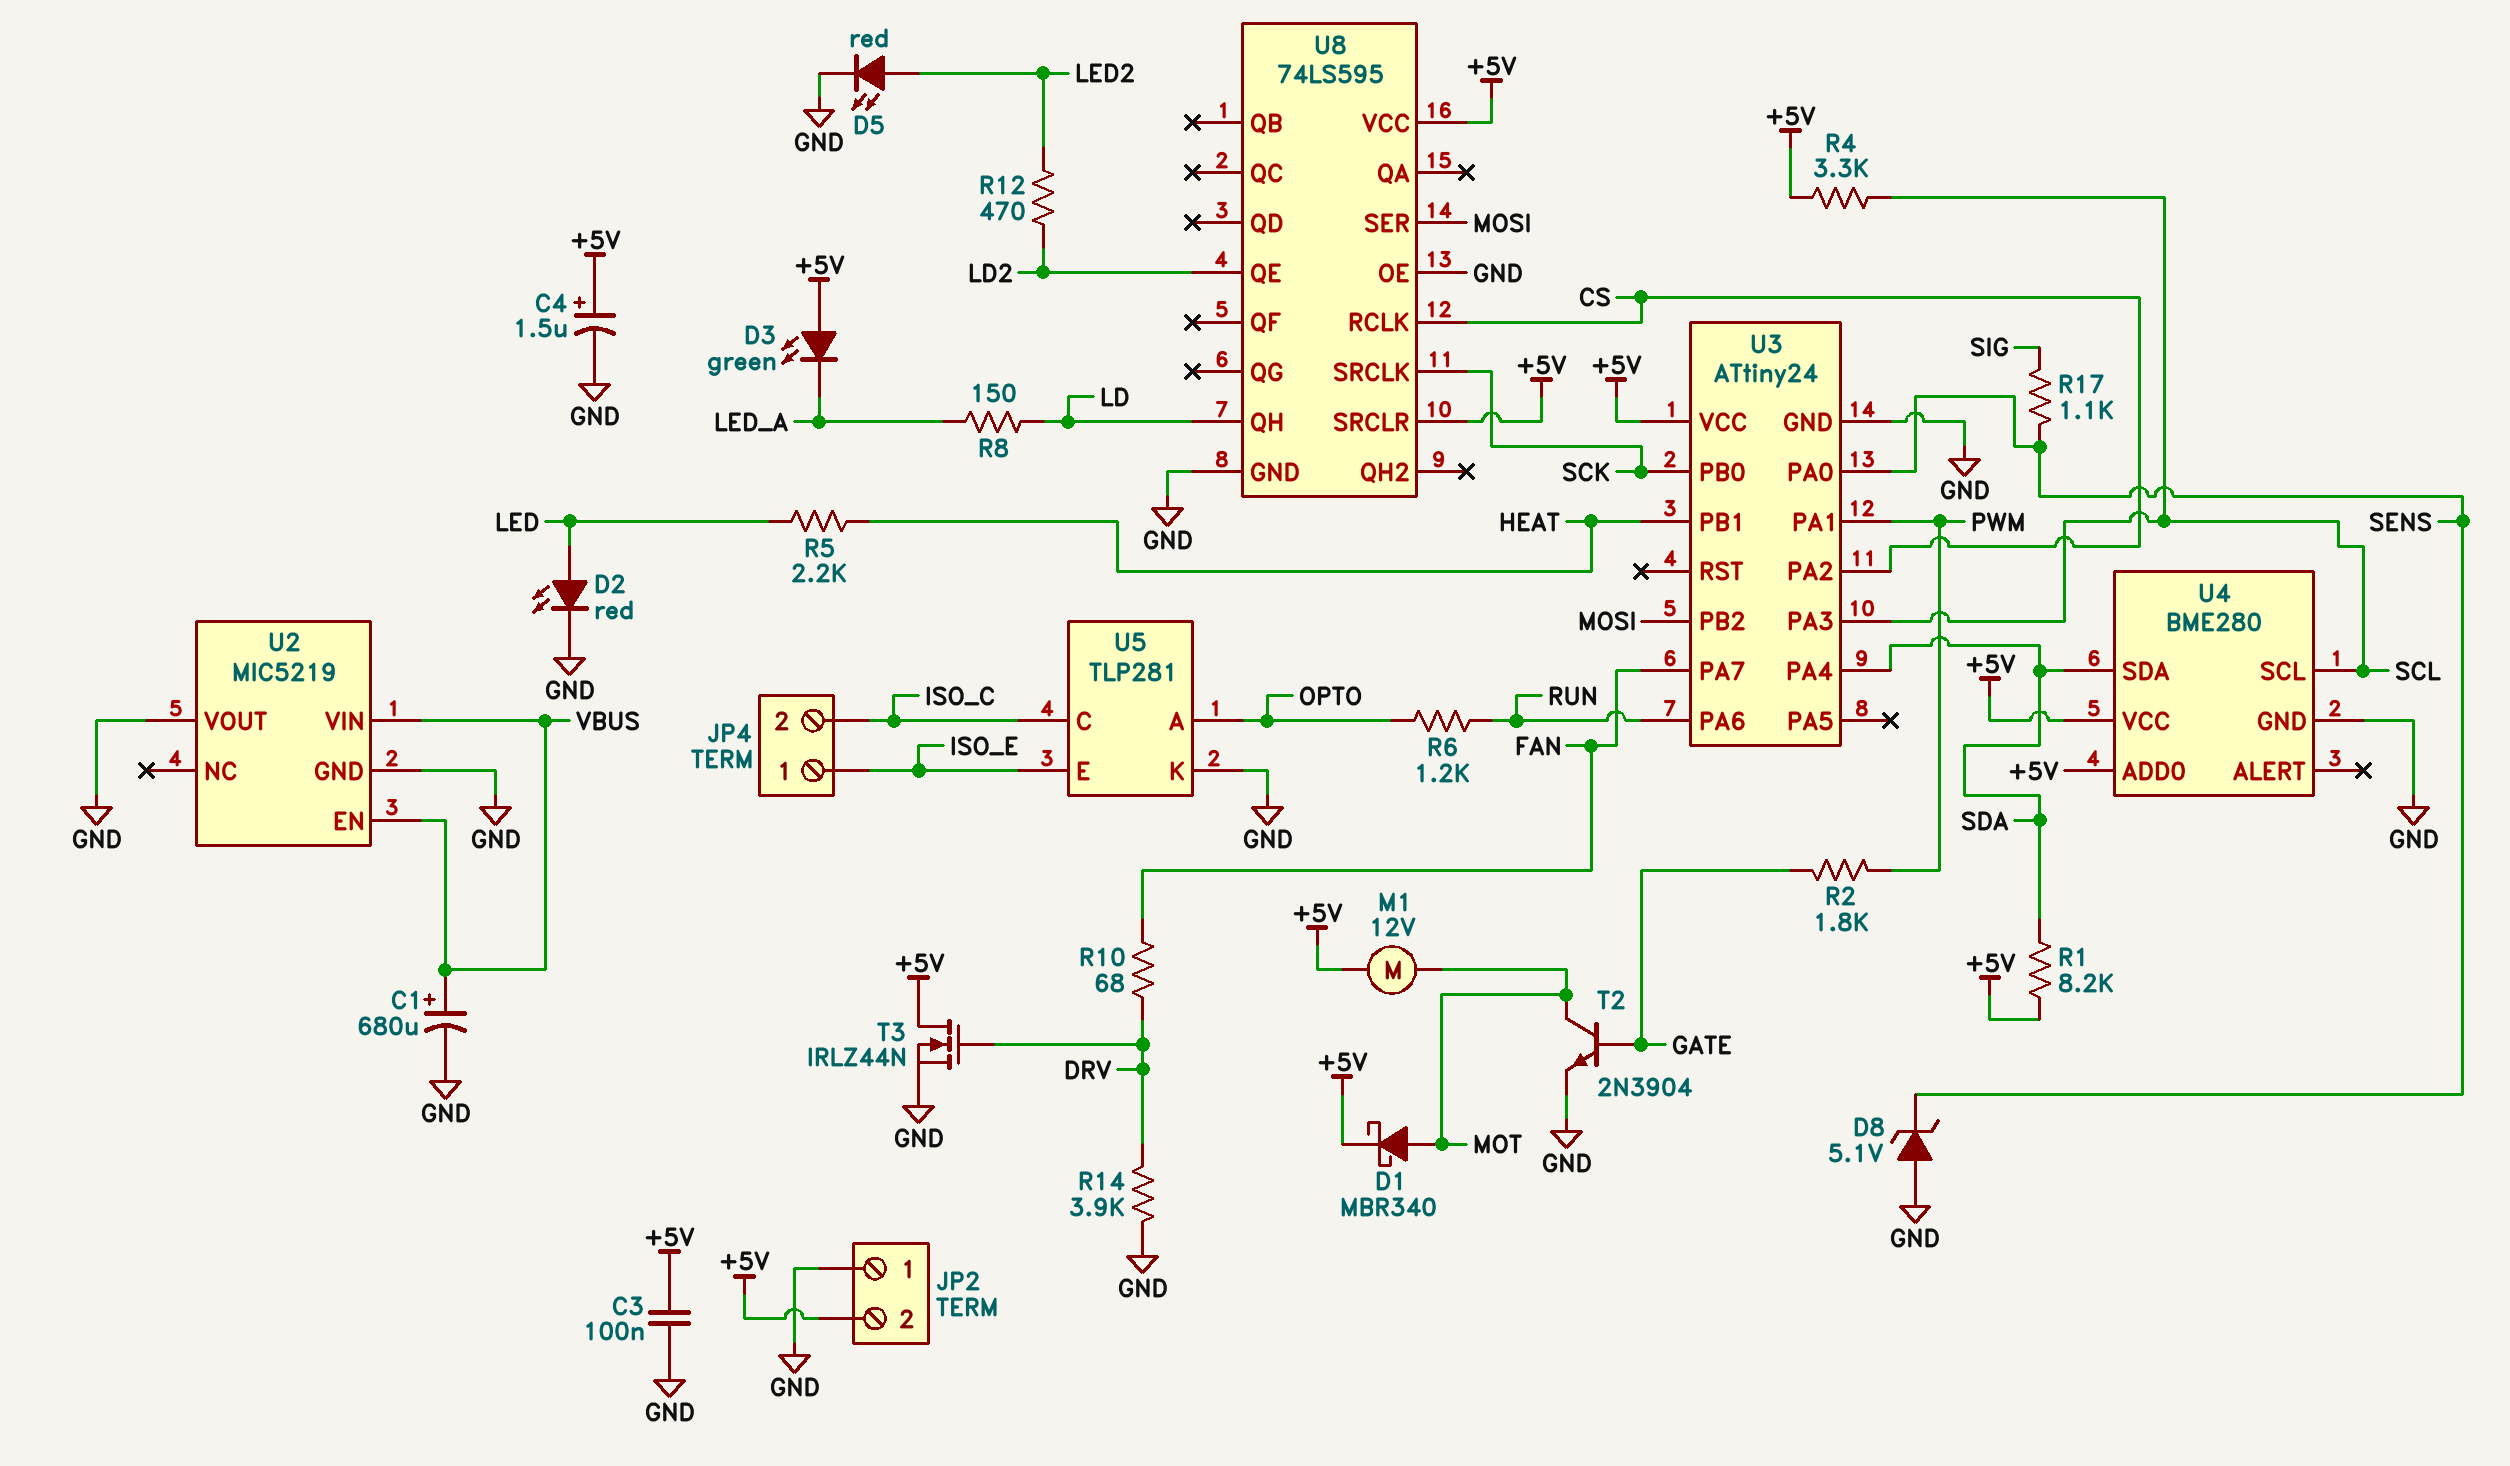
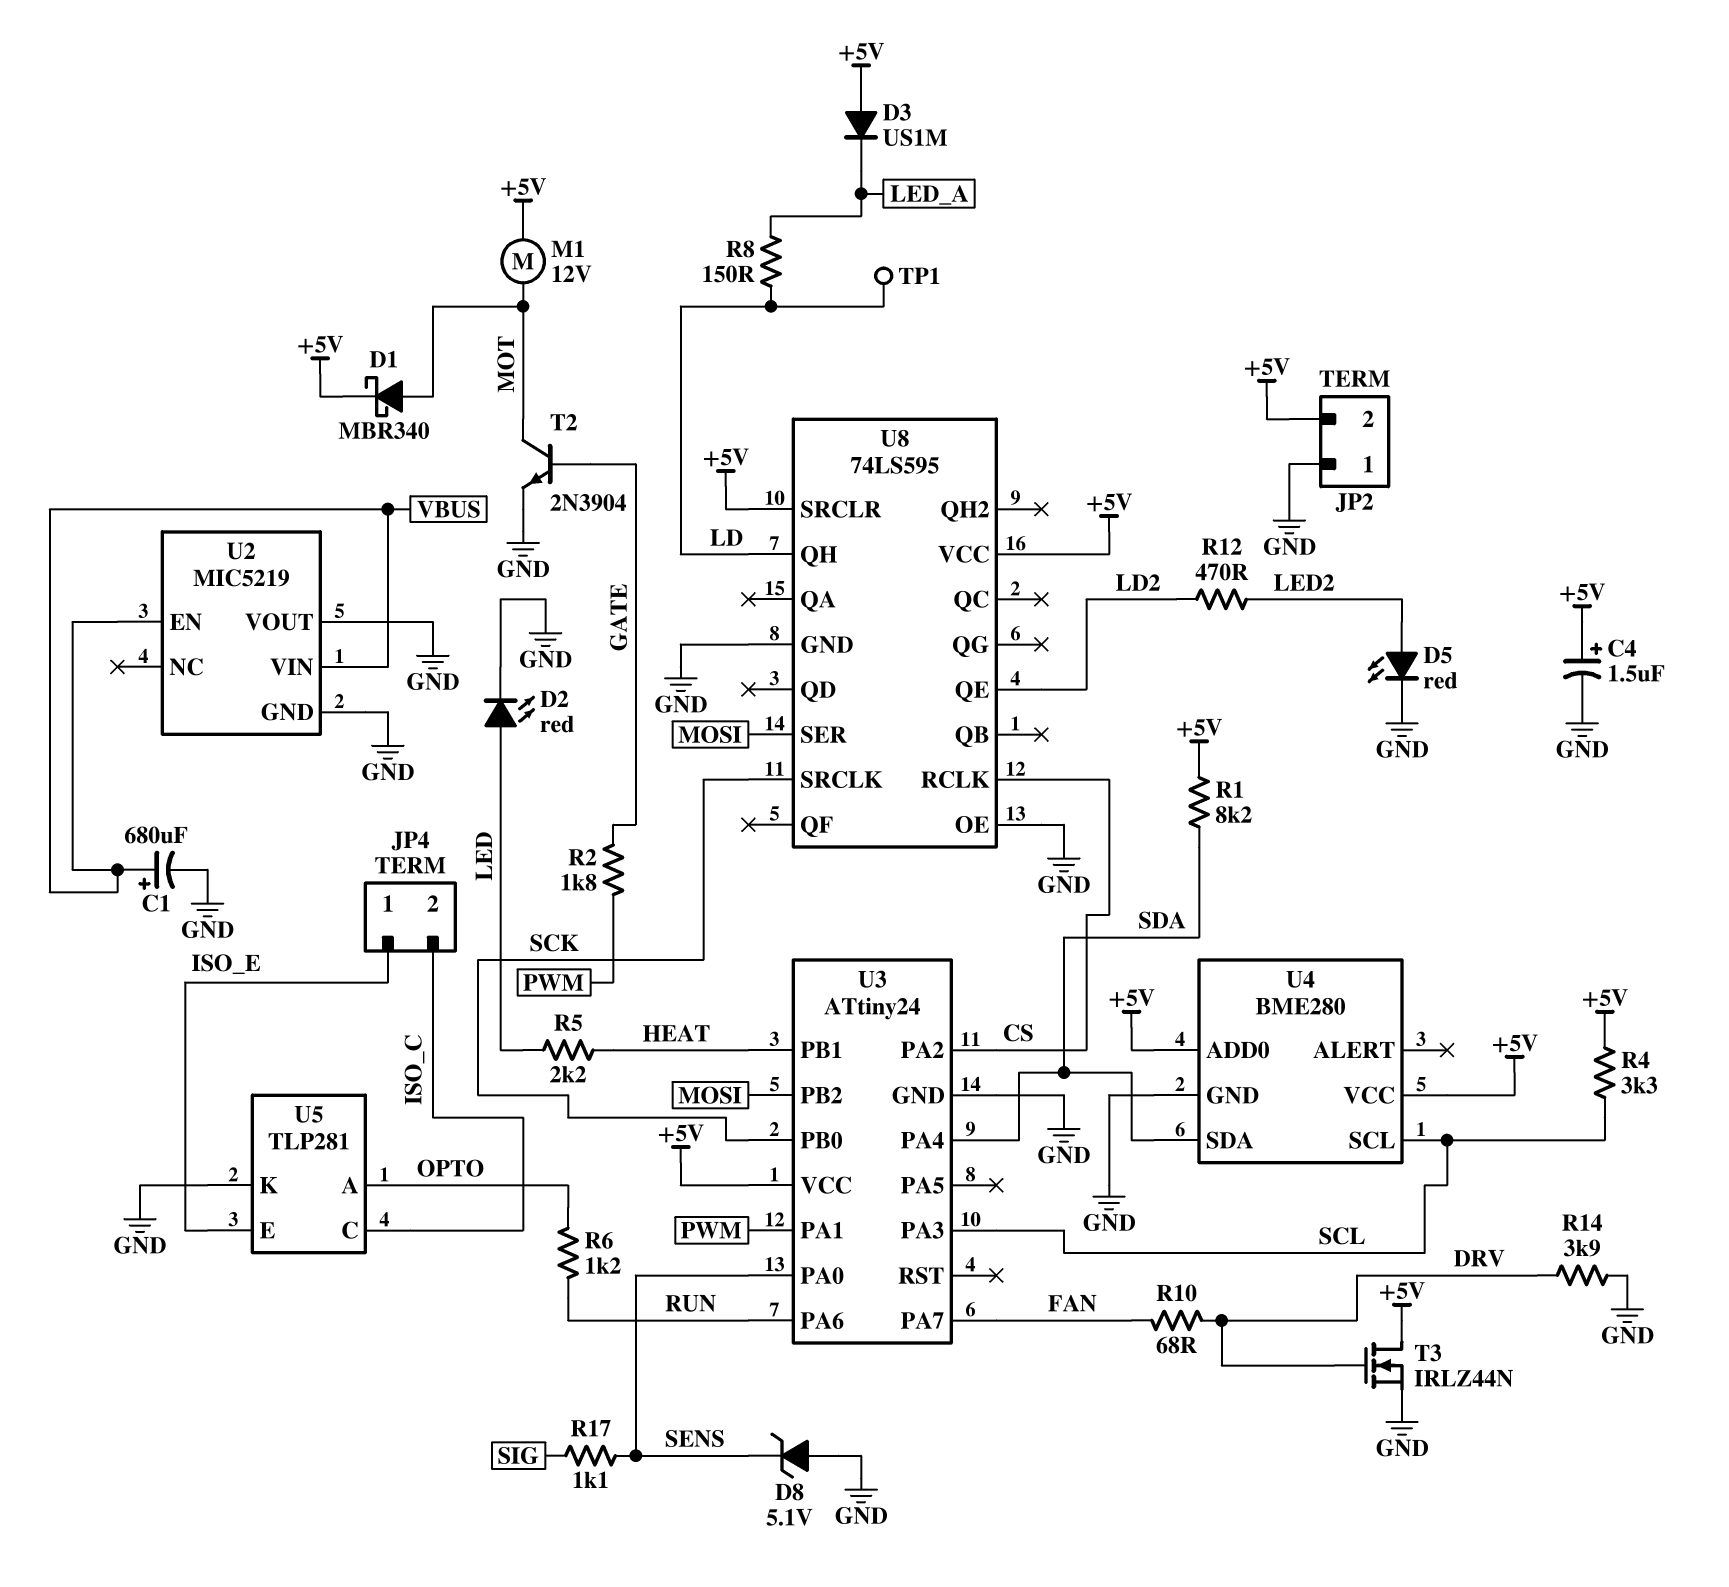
C3: 100nF (+5V, GND) -> none
D3: LED green (A +5V, K LED_A) -> diode US1M (A +5V, K LED_A)
TP1: none -> test point (LD)

